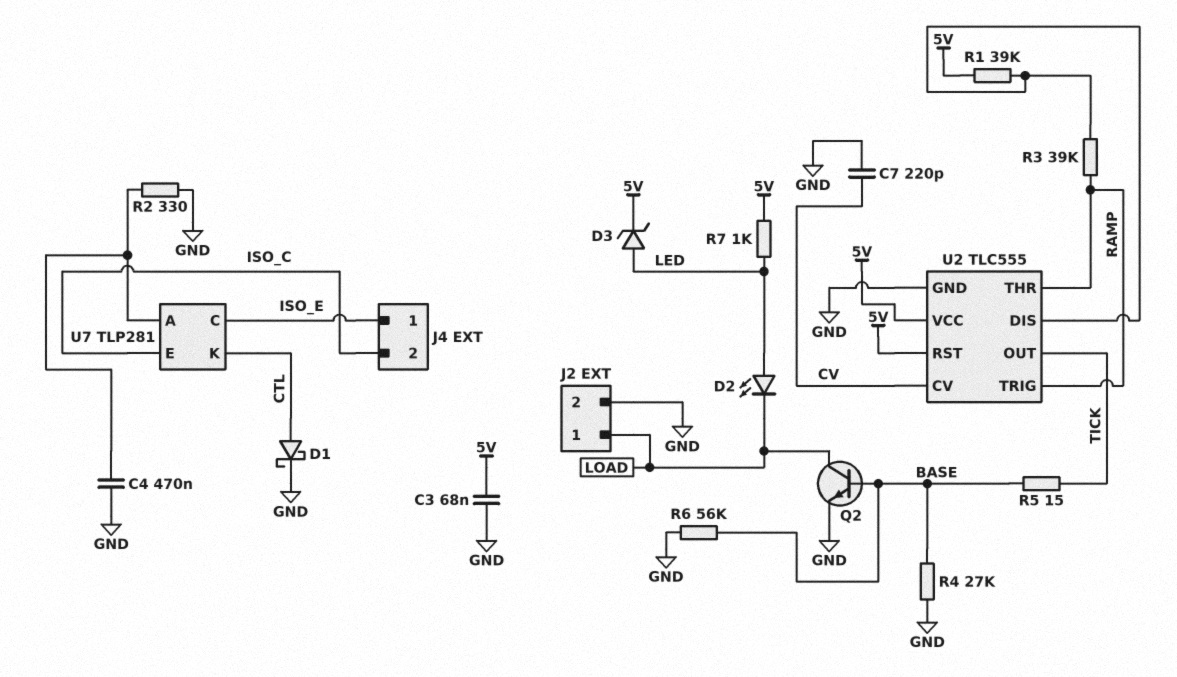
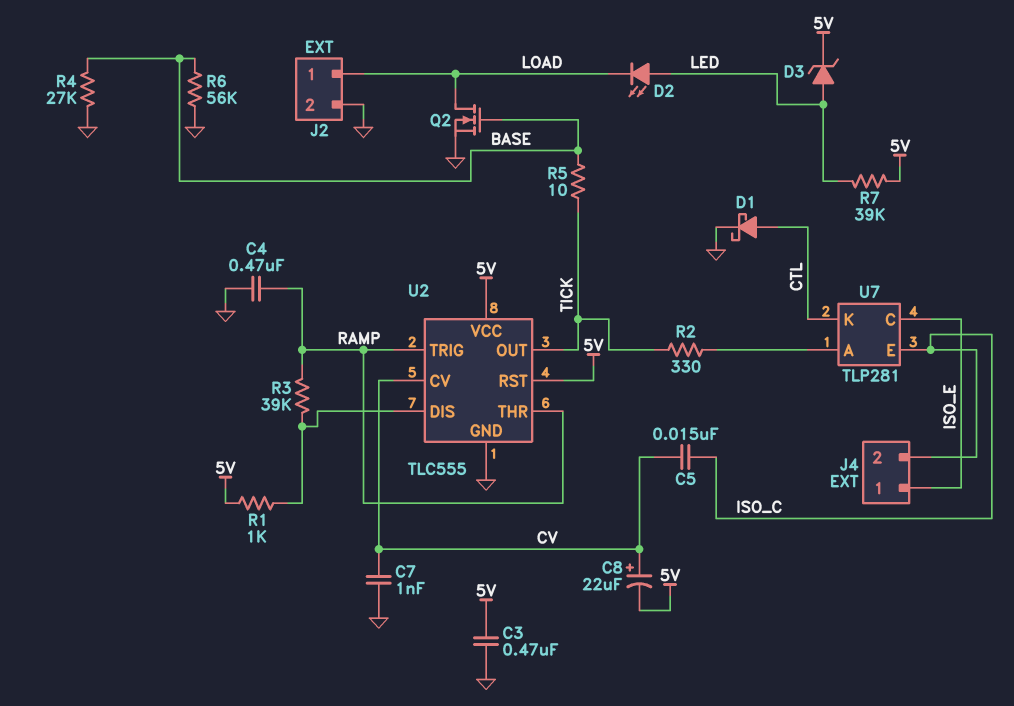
C3: 68nF (5V, GND) -> 470nF (5V, GND)
C4: 470nF (GND, U7/A) -> 470nF (GND, RAMP)
C5: none -> 15nF (CV, ISO_C)
C7: 220pF (CV, GND) -> 1nF (CV, GND)
C8: none -> 22uF (plus CV, minus 5V)
Q2: NPN (B BASE, C LOAD, E GND) -> NMOS (G BASE, D LOAD, S GND)
R1: 39k (5V, U2/DIS) -> 1k (5V, U2/DIS)
R2: 330 (GND, U7/A) -> 330 (TICK, U7/A)
R5: 15 (BASE, TICK) -> 10 (BASE, TICK)
R7: 1k (5V, LED) -> 39k (5V, LED)

